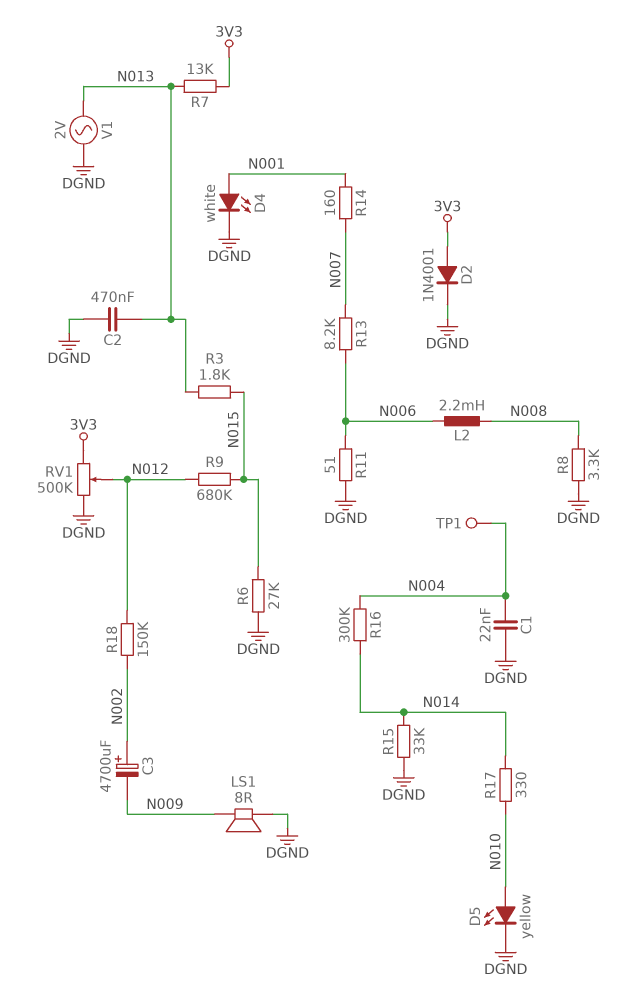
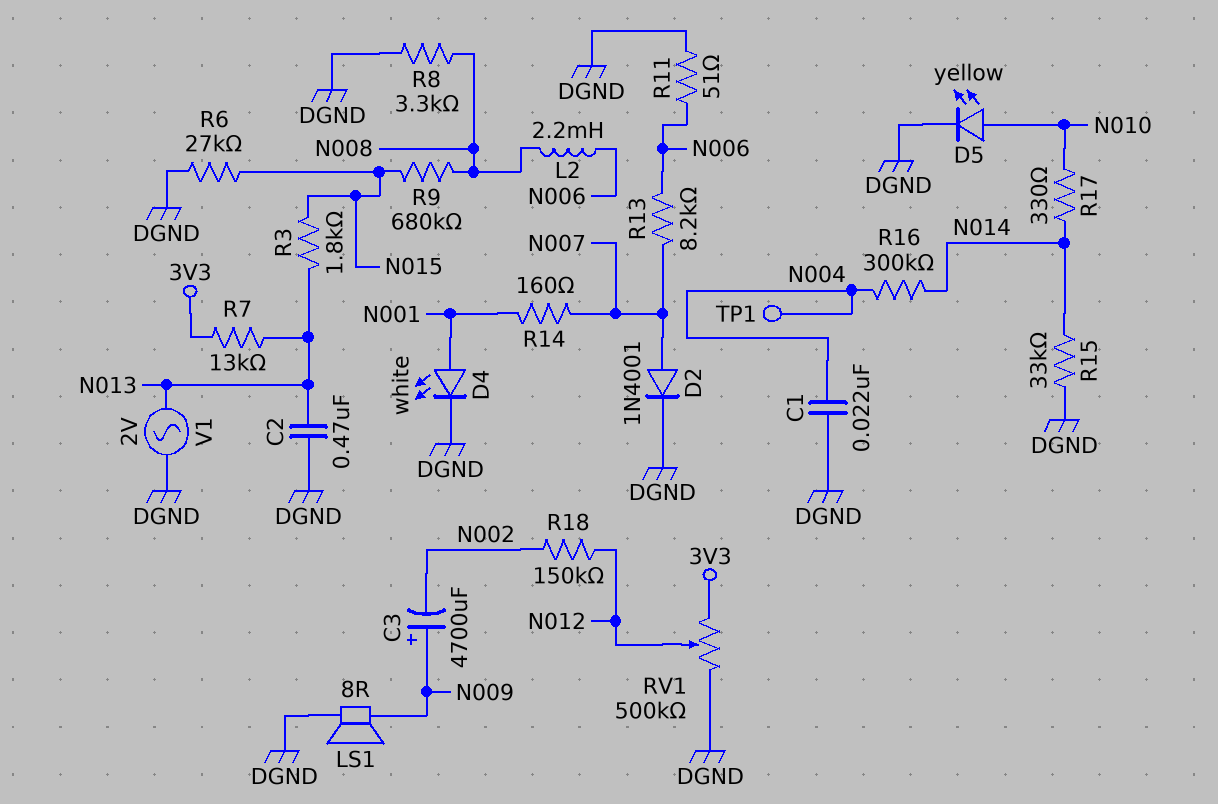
C3: 4700uF (plus N002, minus N009) -> 4700uF (plus N009, minus N002)
D2: diode 1N4001 (A 3V3, K DGND) -> diode 1N4001 (A N007, K DGND)
R9: 680k (N012, N015) -> 680k (N008, N015)

